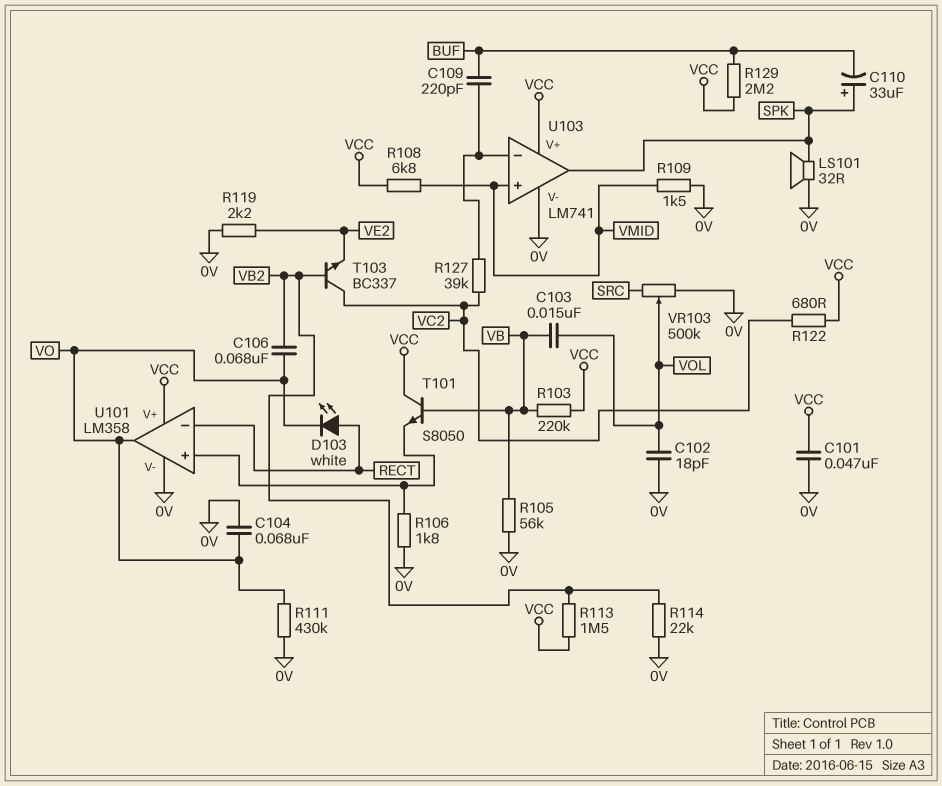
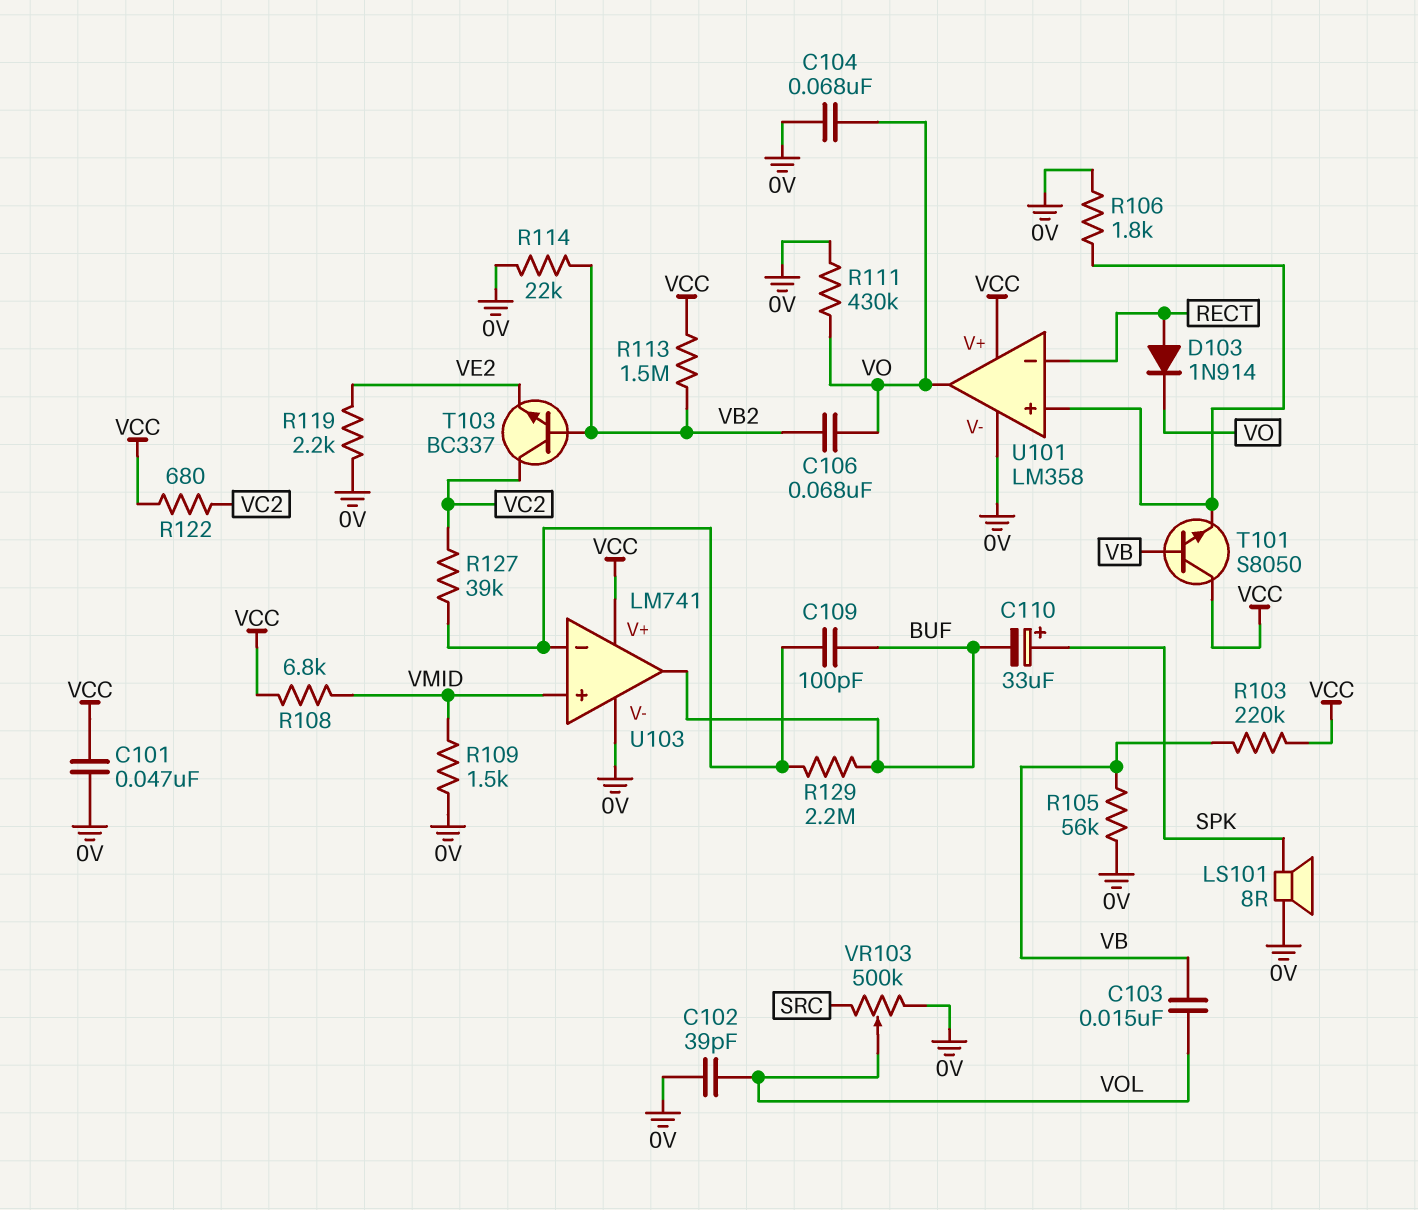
C102: 18pF (0V, VOL) -> 39pF (0V, VOL)
C109: 220pF (BUF, U103/in-) -> 100pF (BUF, U103/in-)
D103: LED white (A RECT, K VO) -> diode 1N914 (A RECT, K VO)
LS101: speaker 32R (0V, SPK) -> speaker 8R (0V, SPK)
R129: 2.2M (BUF, VCC) -> 2.2M (BUF, U103/in-)
U103 pin out: SPK -> BUF

